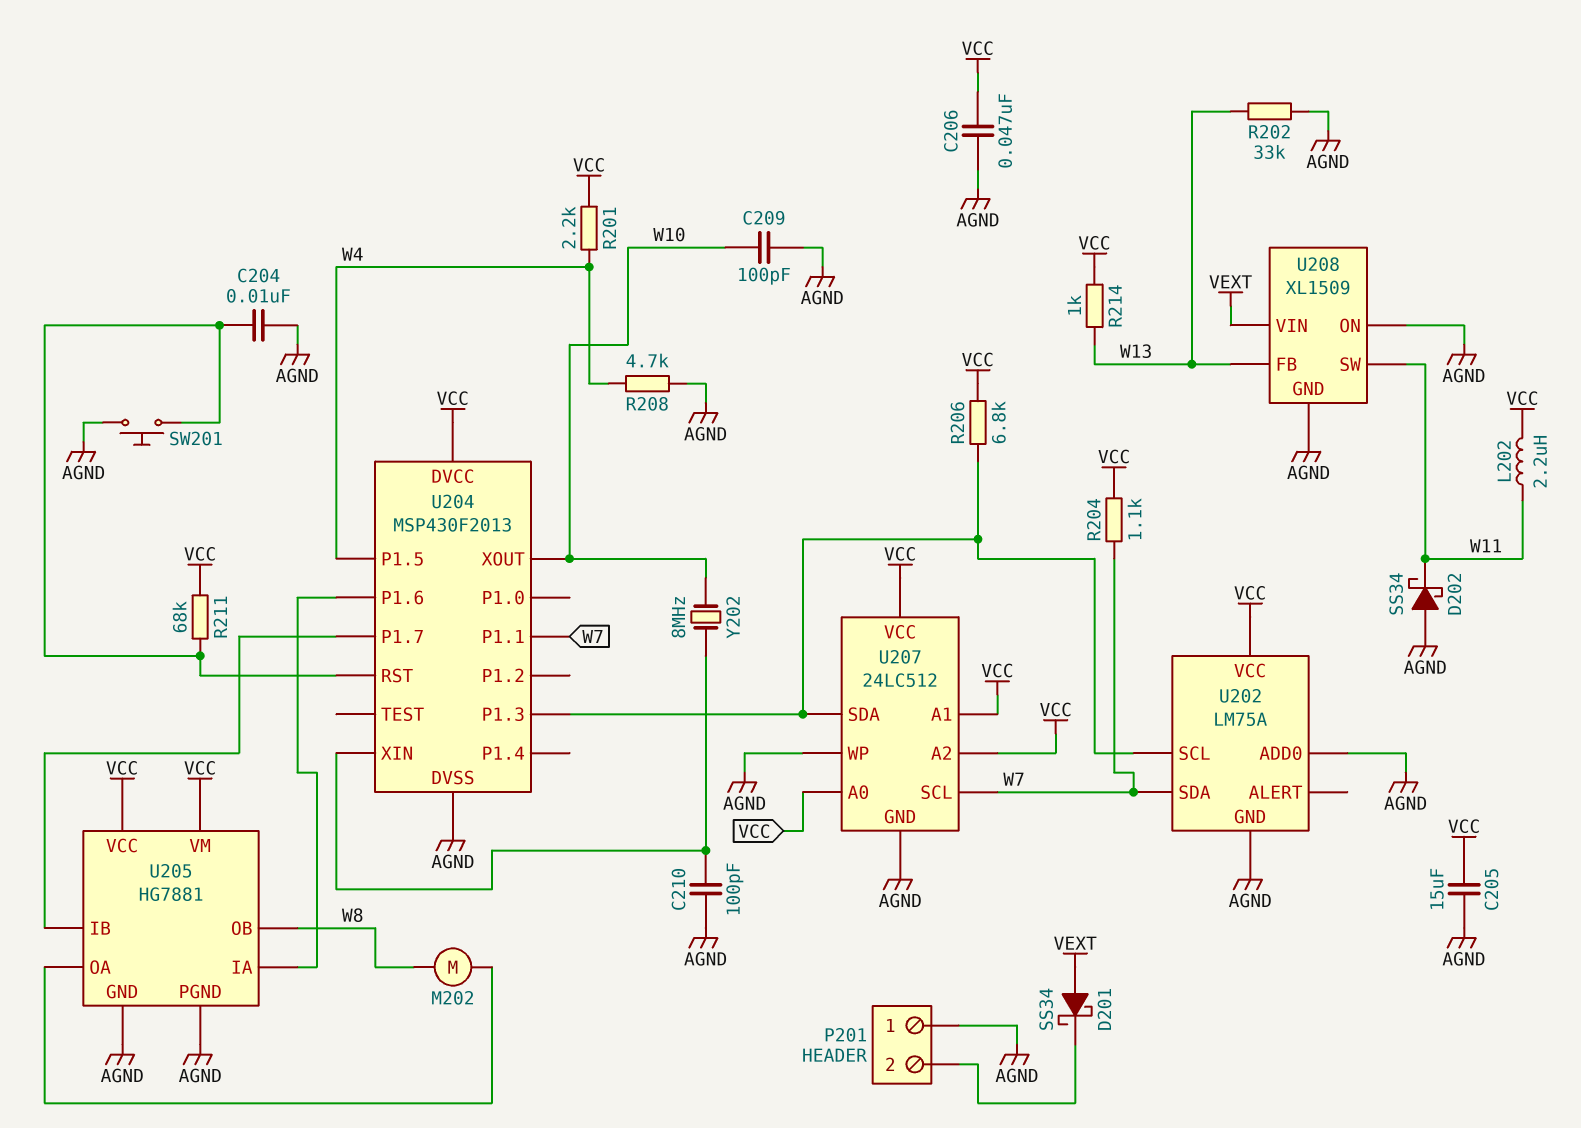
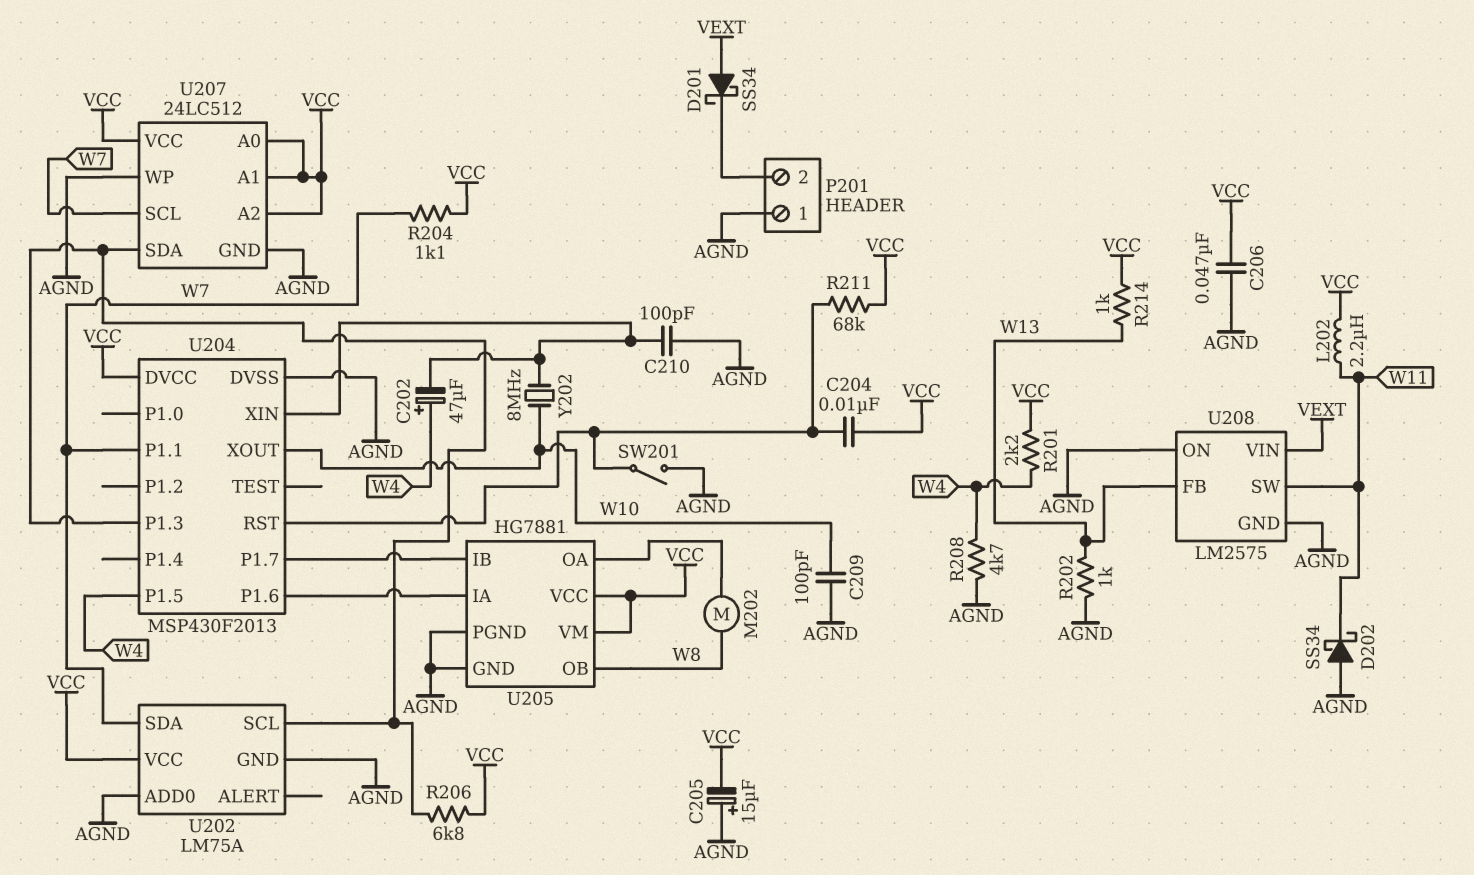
C202: none -> 47uF (plus W4, minus U204/XIN)
C204: 10nF (AGND, U204/RST) -> 10nF (U204/RST, VCC)
C205: 15uF (AGND, VCC) -> 15uF (plus AGND, minus VCC)
R202: 33k (AGND, W13) -> 1k (AGND, W13)
SW201: button (AGND, U204/RST) -> switch (AGND, U204/RST)
U208: XL1509 -> LM2575

